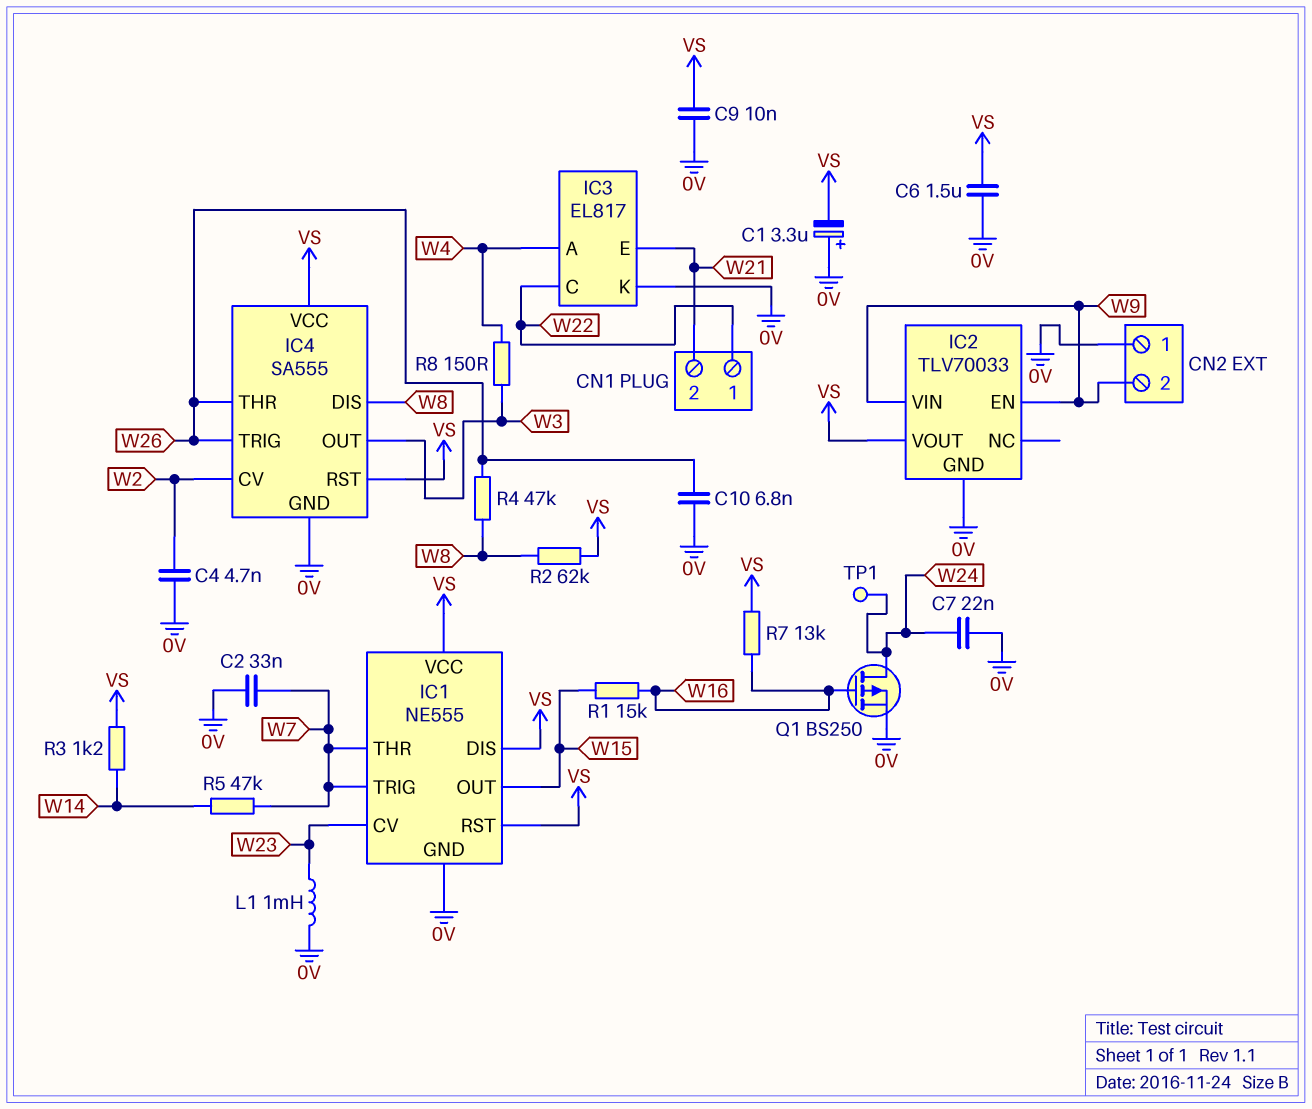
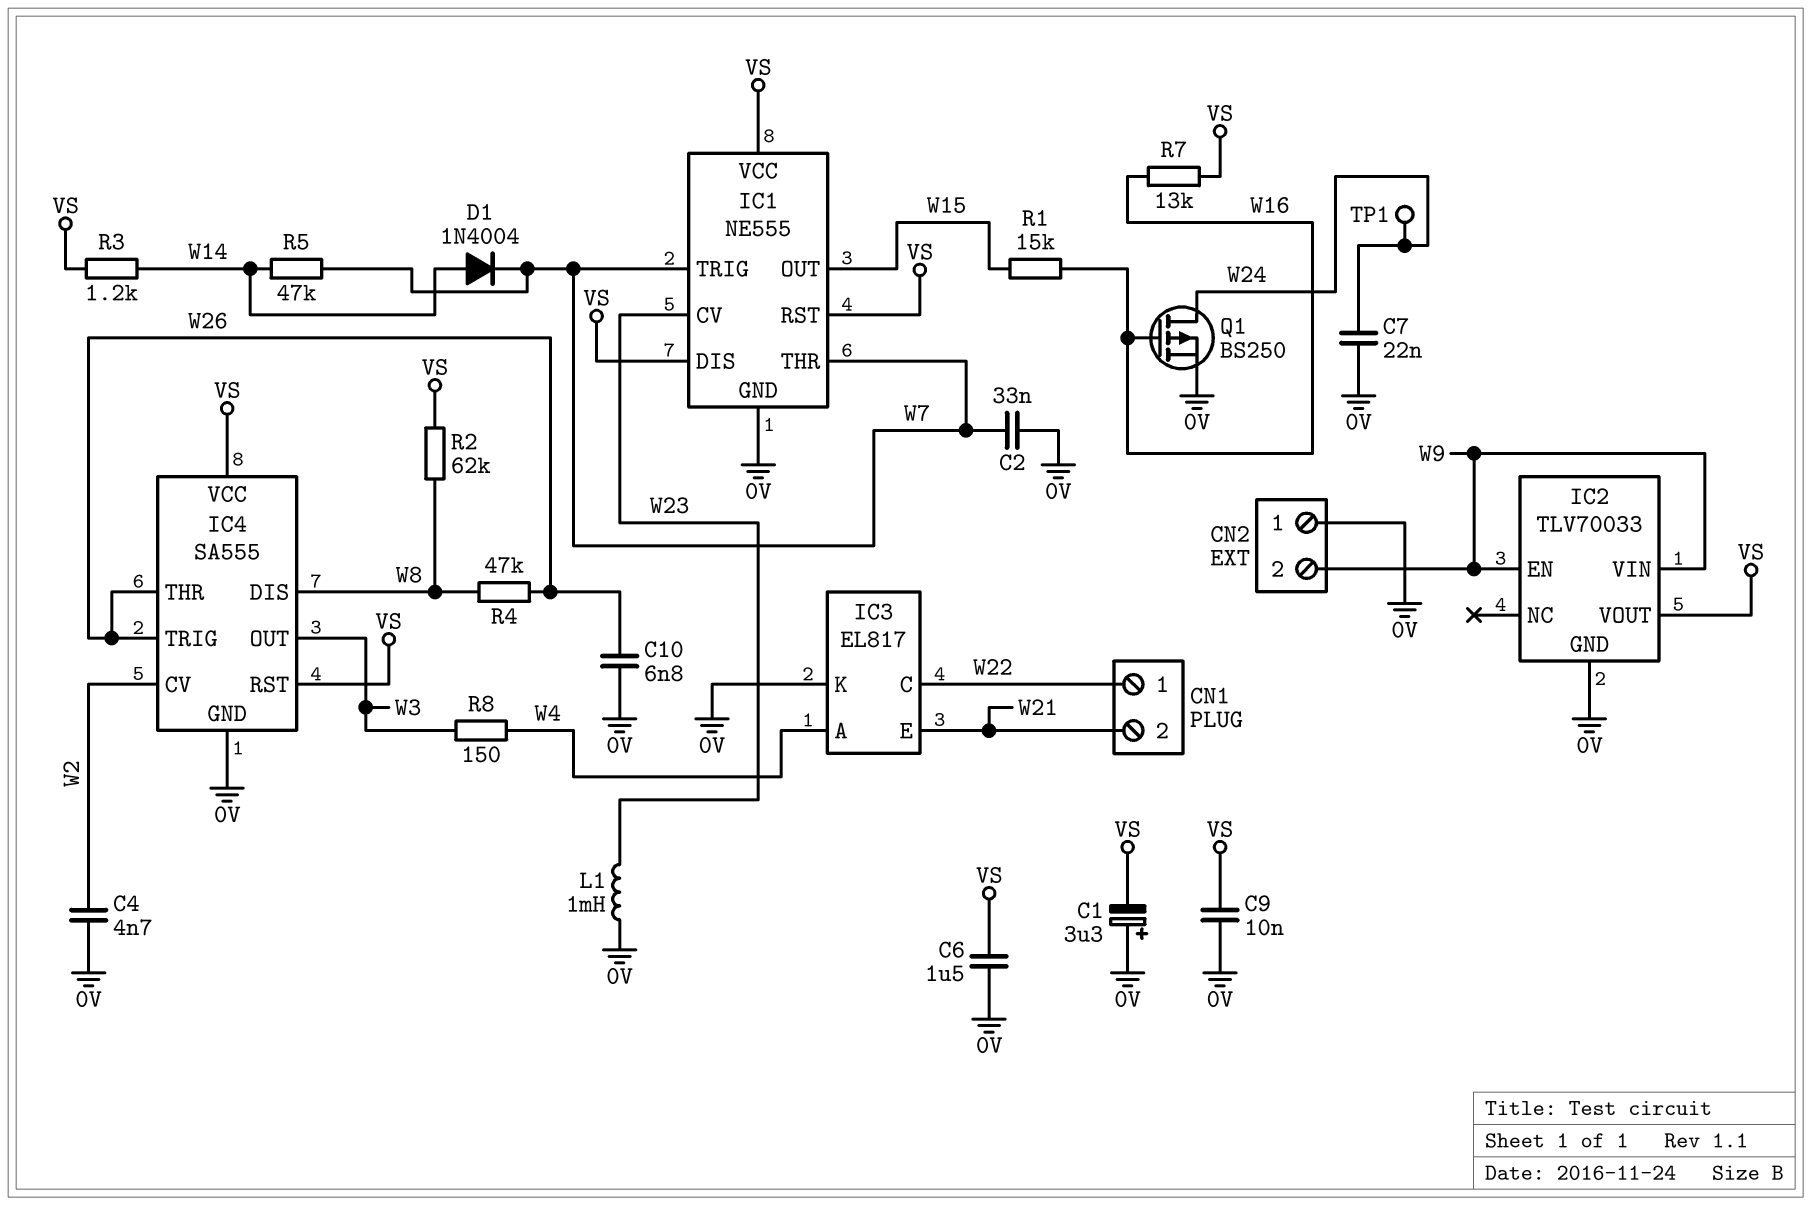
D1: none -> diode 1N4004 (A W14, K W7)

